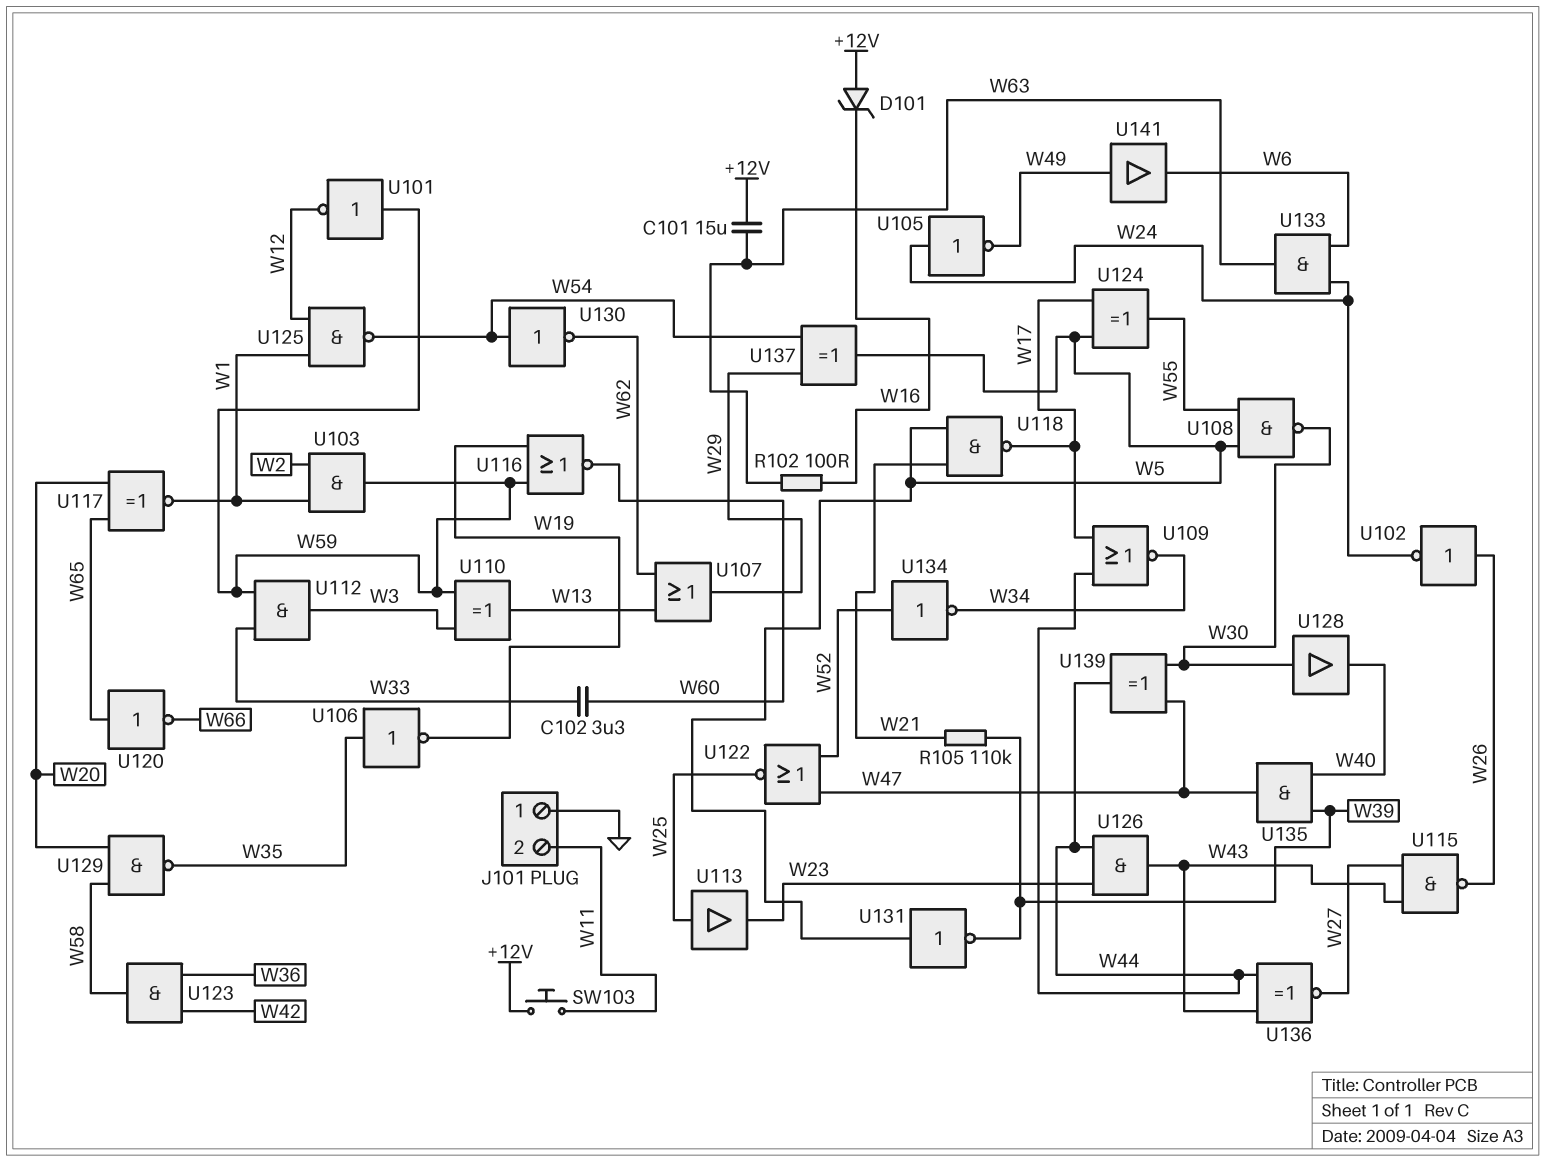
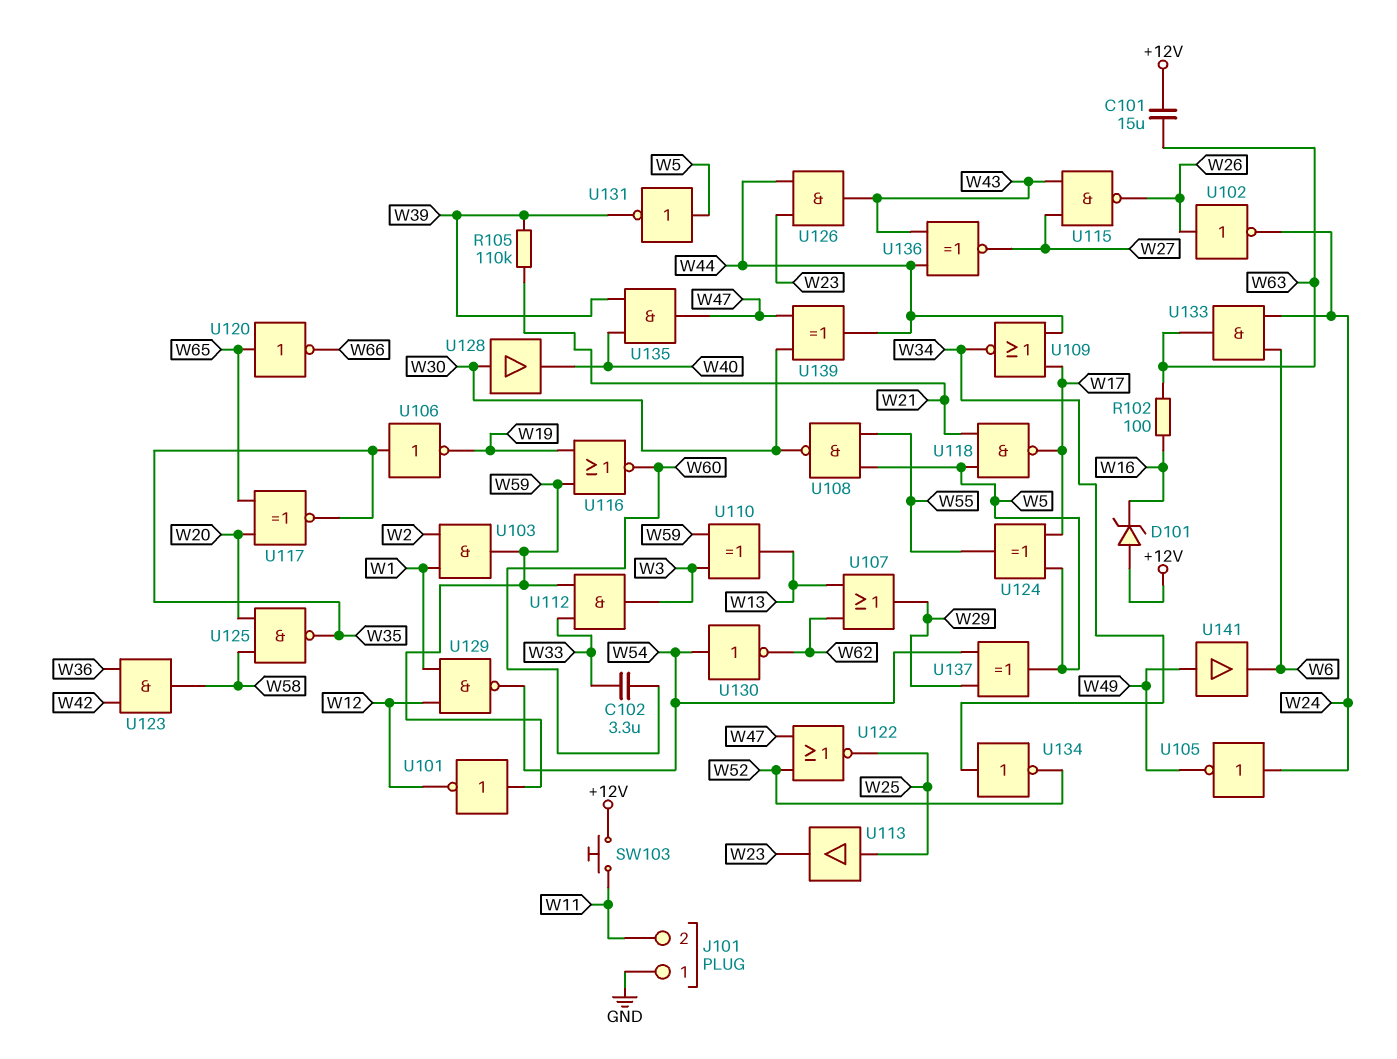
U117: XNOR (in W20, in W65, out W1) -> XNOR (in W20, in W65, out W35)
U125: NAND (in W1, in W12, out W54) -> NAND (in W20, in W58, out W35)
U129: NAND (in W20, in W58, out W35) -> NAND (in W1, in W12, out W54)
U134: NOT (in W52, out W34) -> NOT (in W34, out W52)

